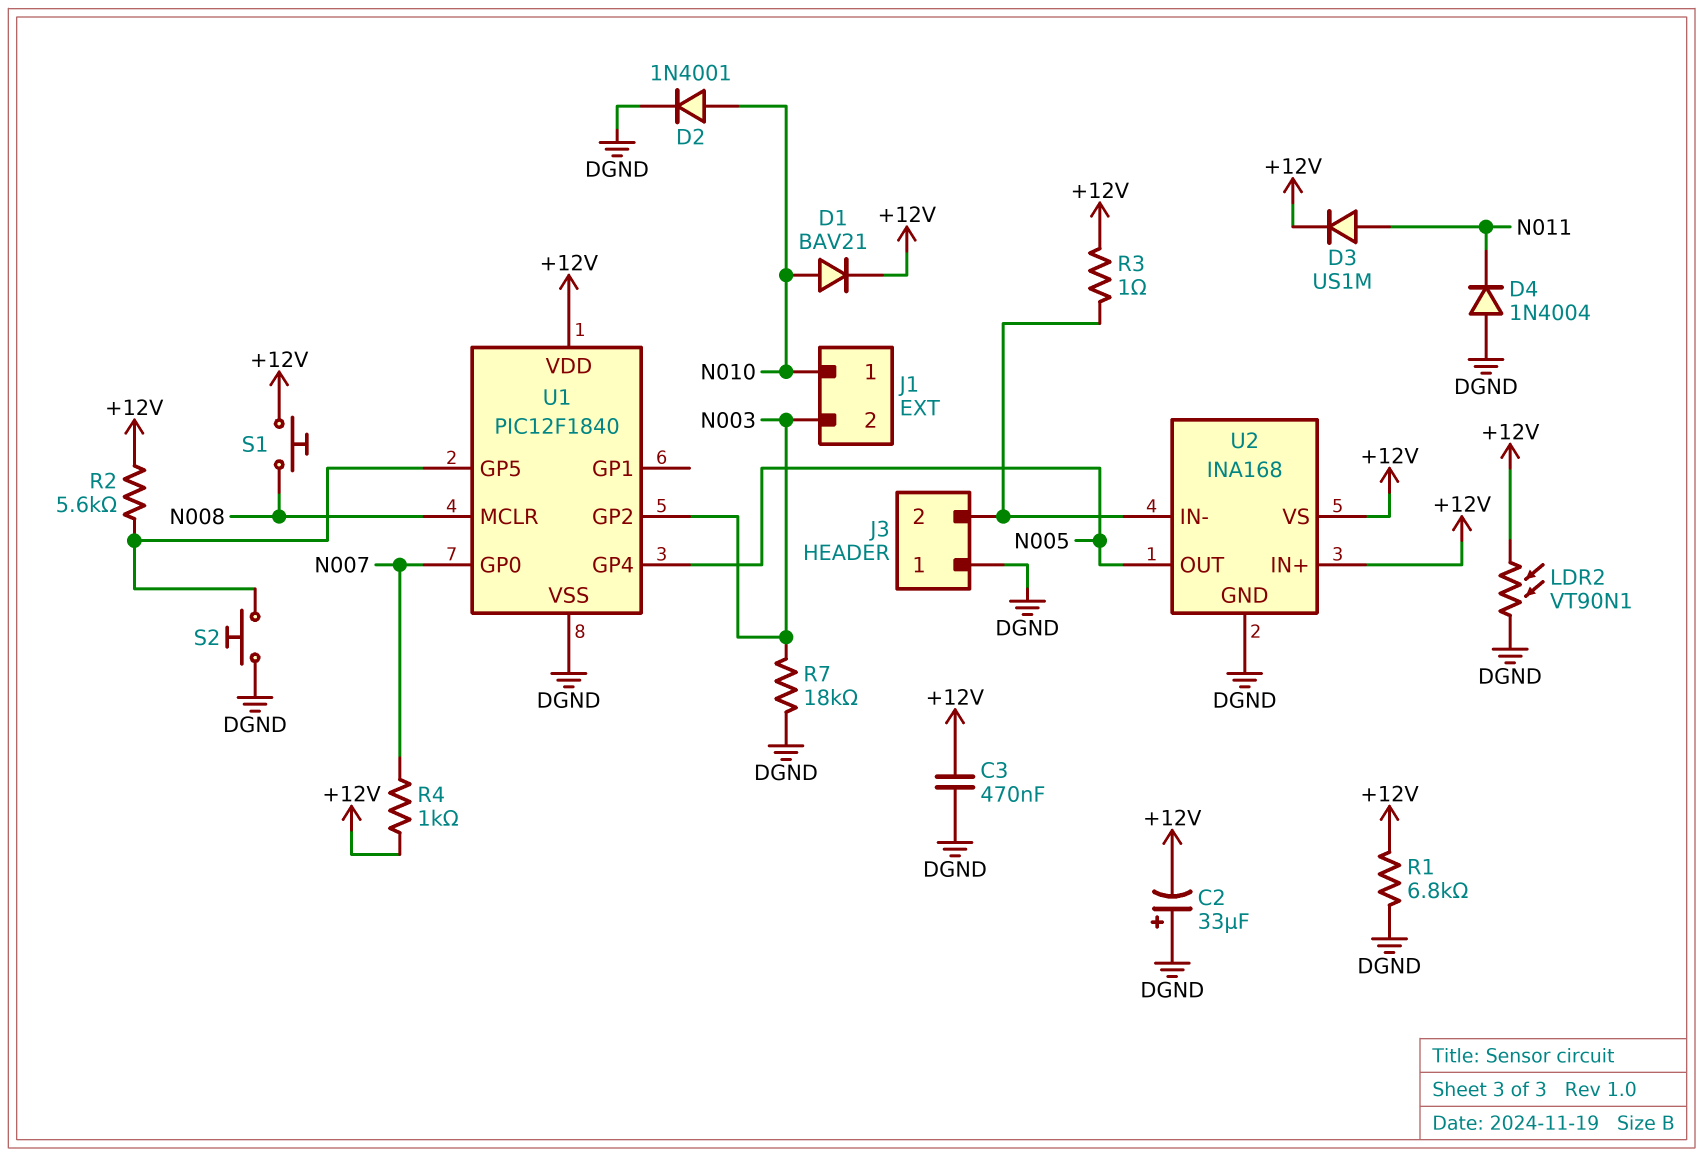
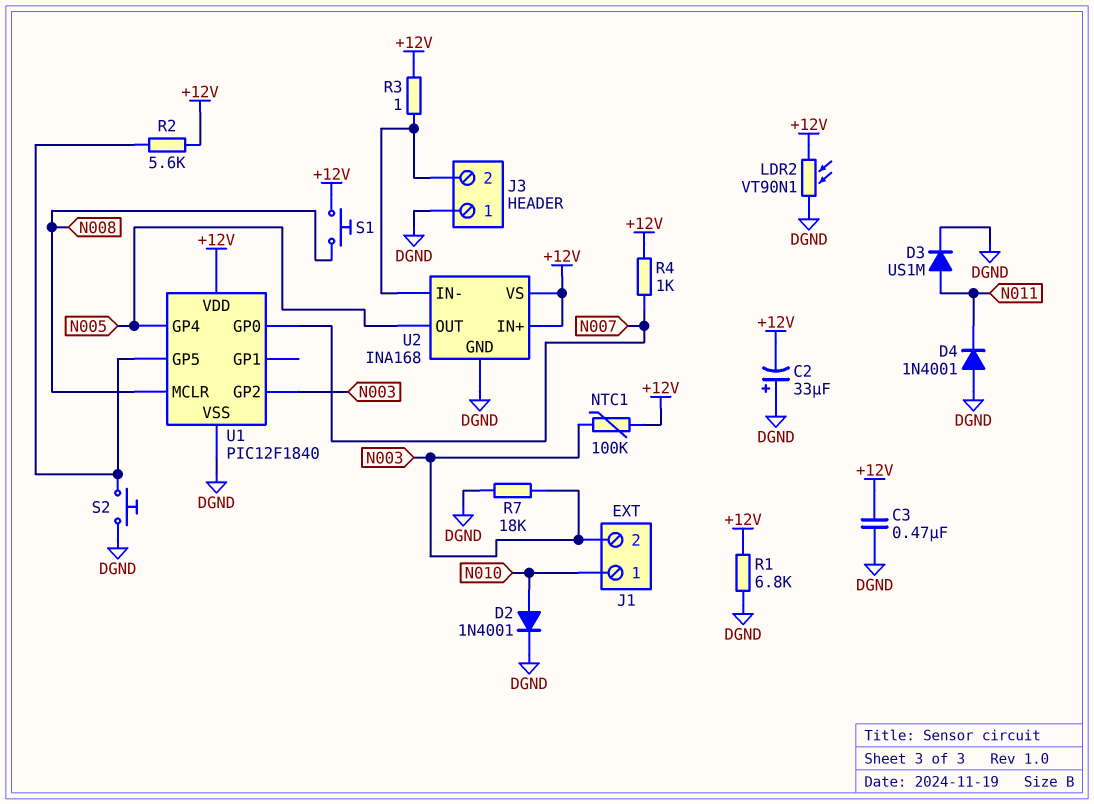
D1: diode BAV21 (A N010, K +12V) -> none
D3: diode US1M (A N011, K +12V) -> diode US1M (A N011, K DGND)
D4: diode 1N4004 (A DGND, K N011) -> diode 1N4001 (A DGND, K N011)
NTC1: none -> 100k (+12V, N003)

